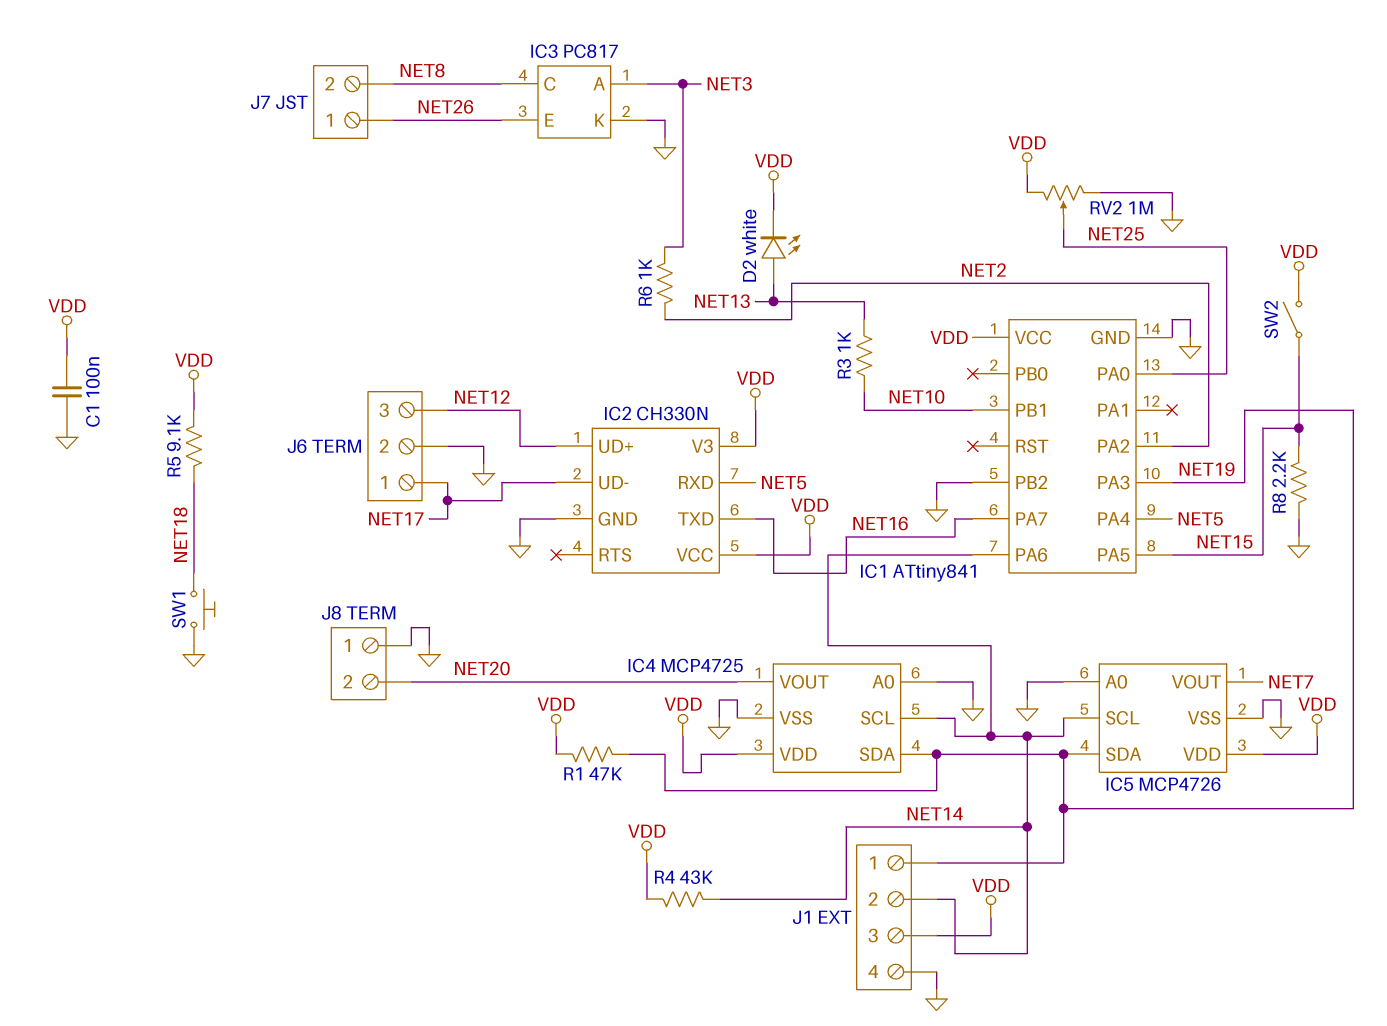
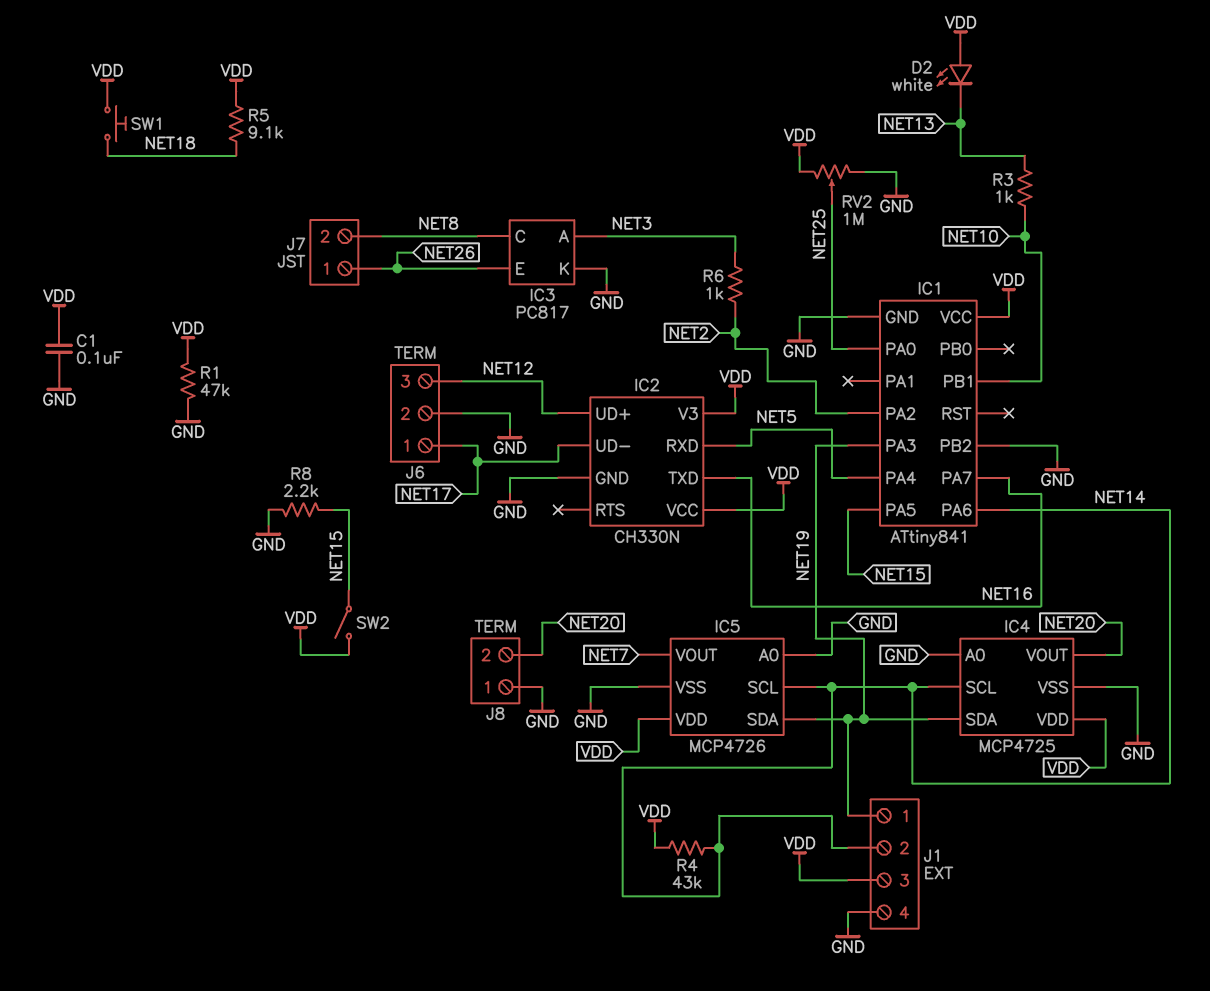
D2: LED white (A NET13, K VDD) -> LED white (A VDD, K NET13)
R1: 47k (NET19, VDD) -> 47k (GND, VDD)
SW1: button (GND, NET18) -> button (NET18, VDD)

